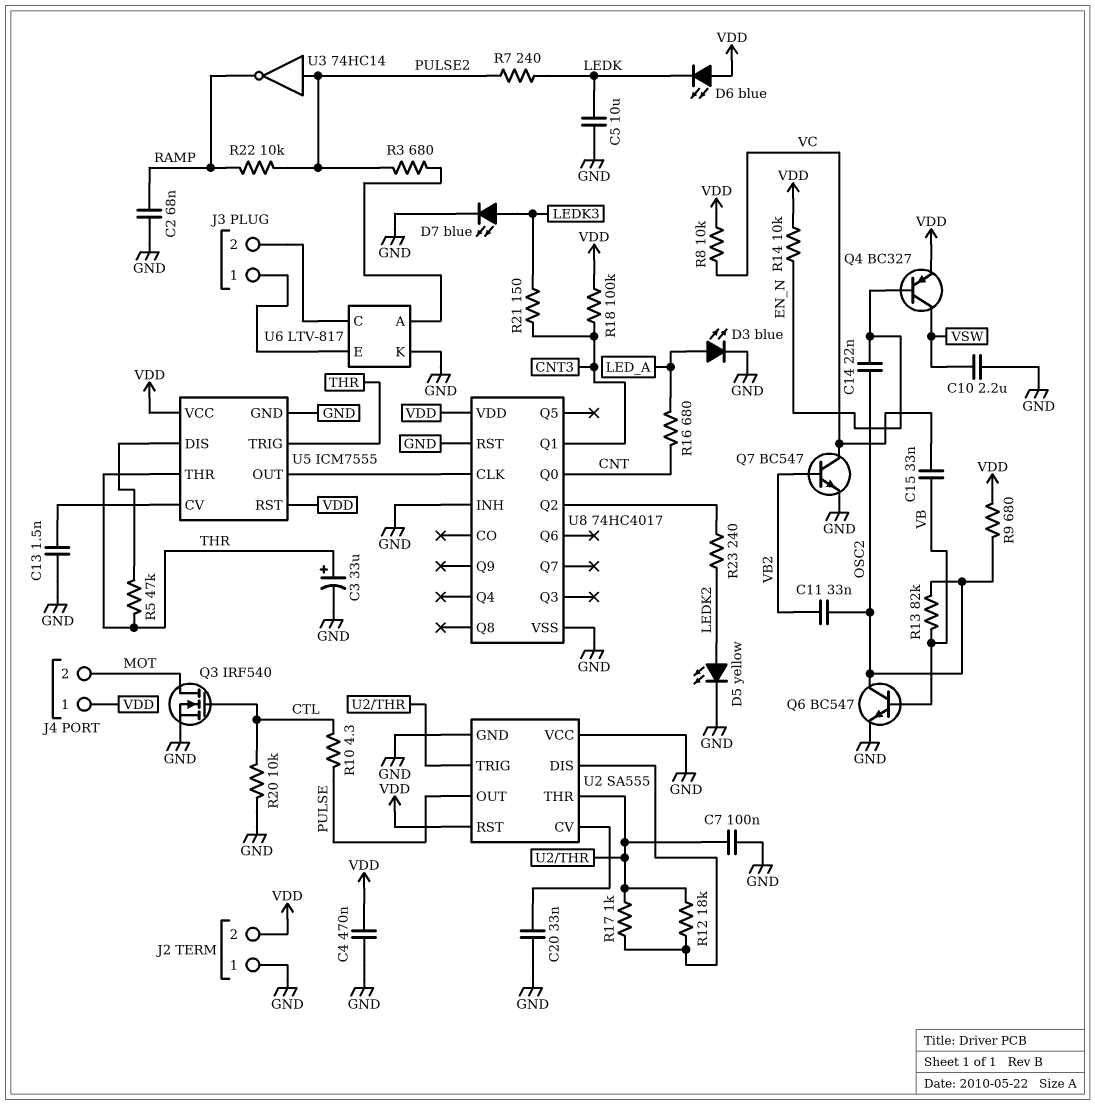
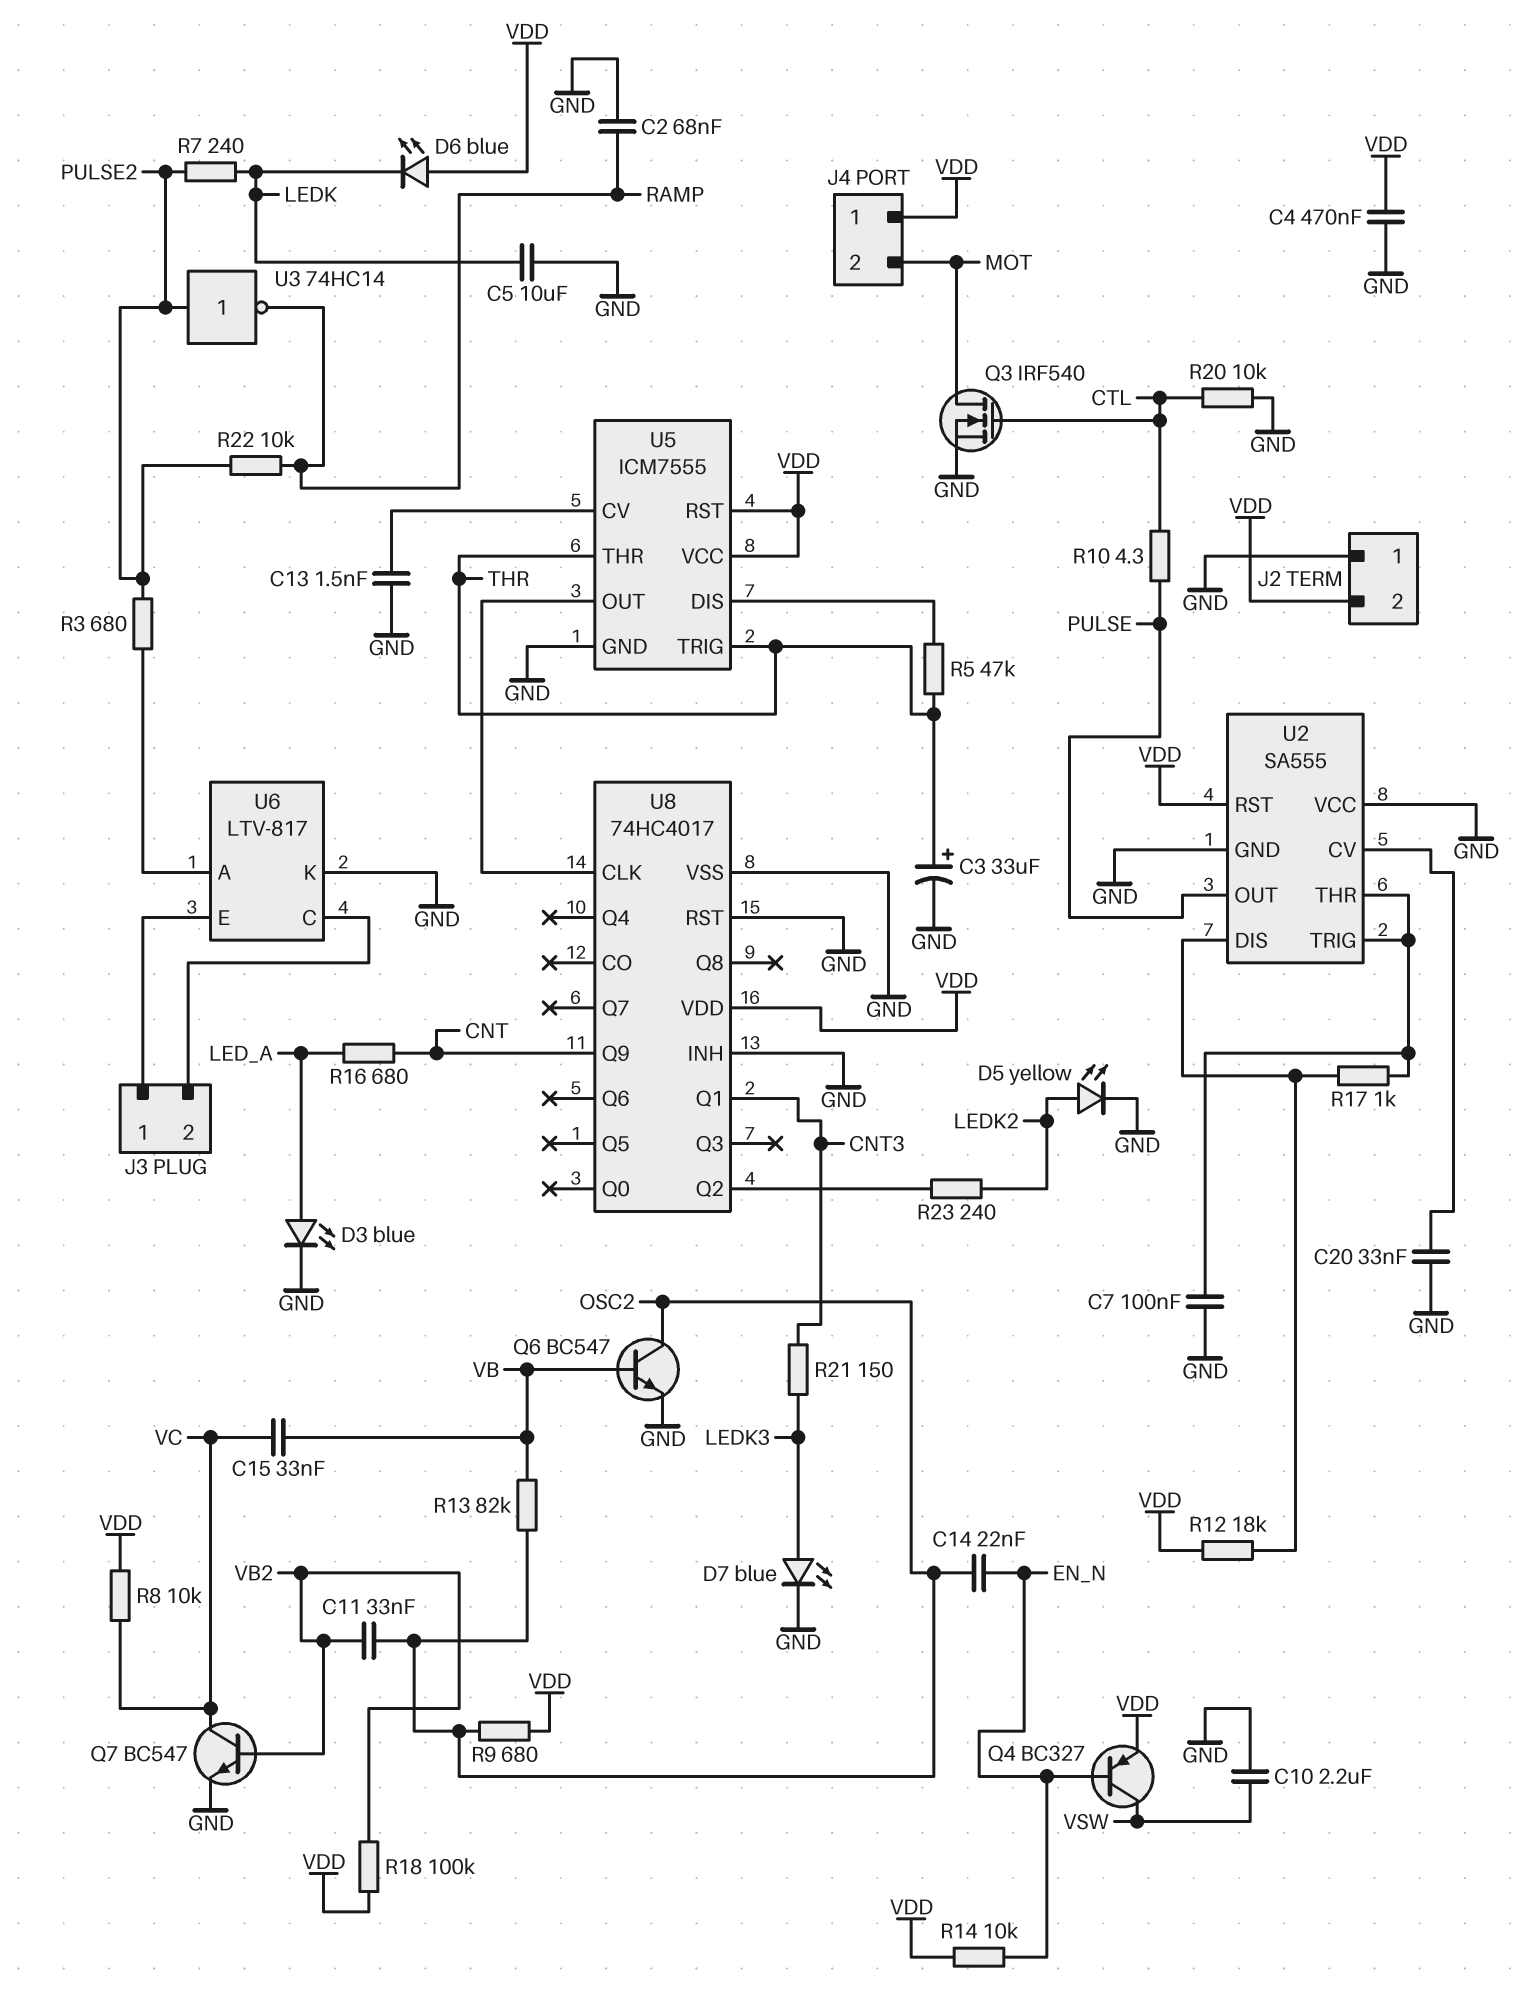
R12: 18k (U2/DIS, U2/THR) -> 18k (U2/DIS, VDD)
R18: 100k (CNT3, VDD) -> 100k (VB2, VDD)
U8 pin Q0: CNT -> none
U8 pin Q9: none -> CNT

